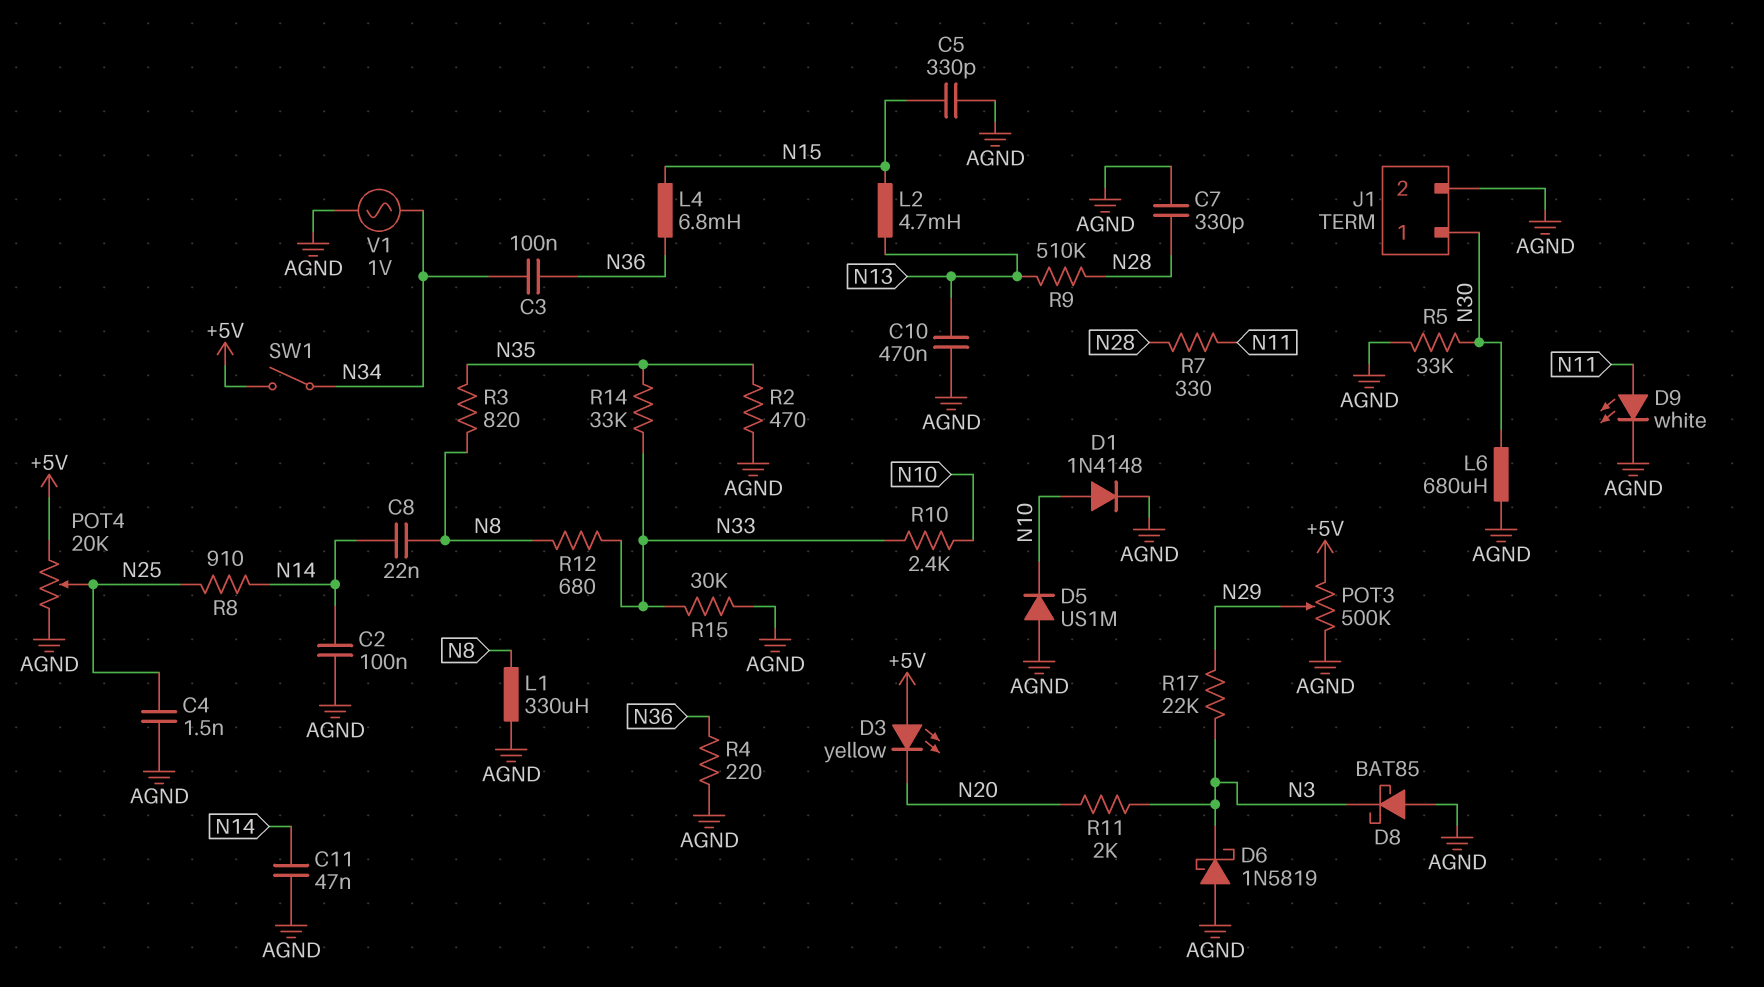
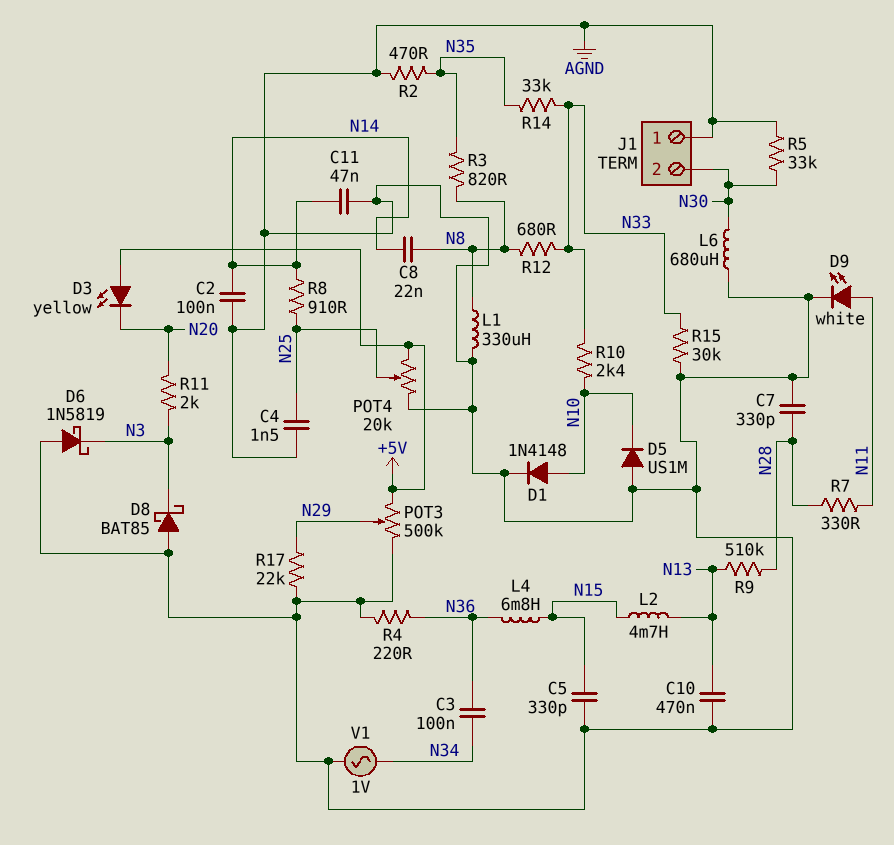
J1 pin 1: N30 -> AGND
J1 pin 2: AGND -> N30
R17: 22k (N3, N29) -> 22k (AGND, N29)
SW1: switch (+5V, N34) -> none

